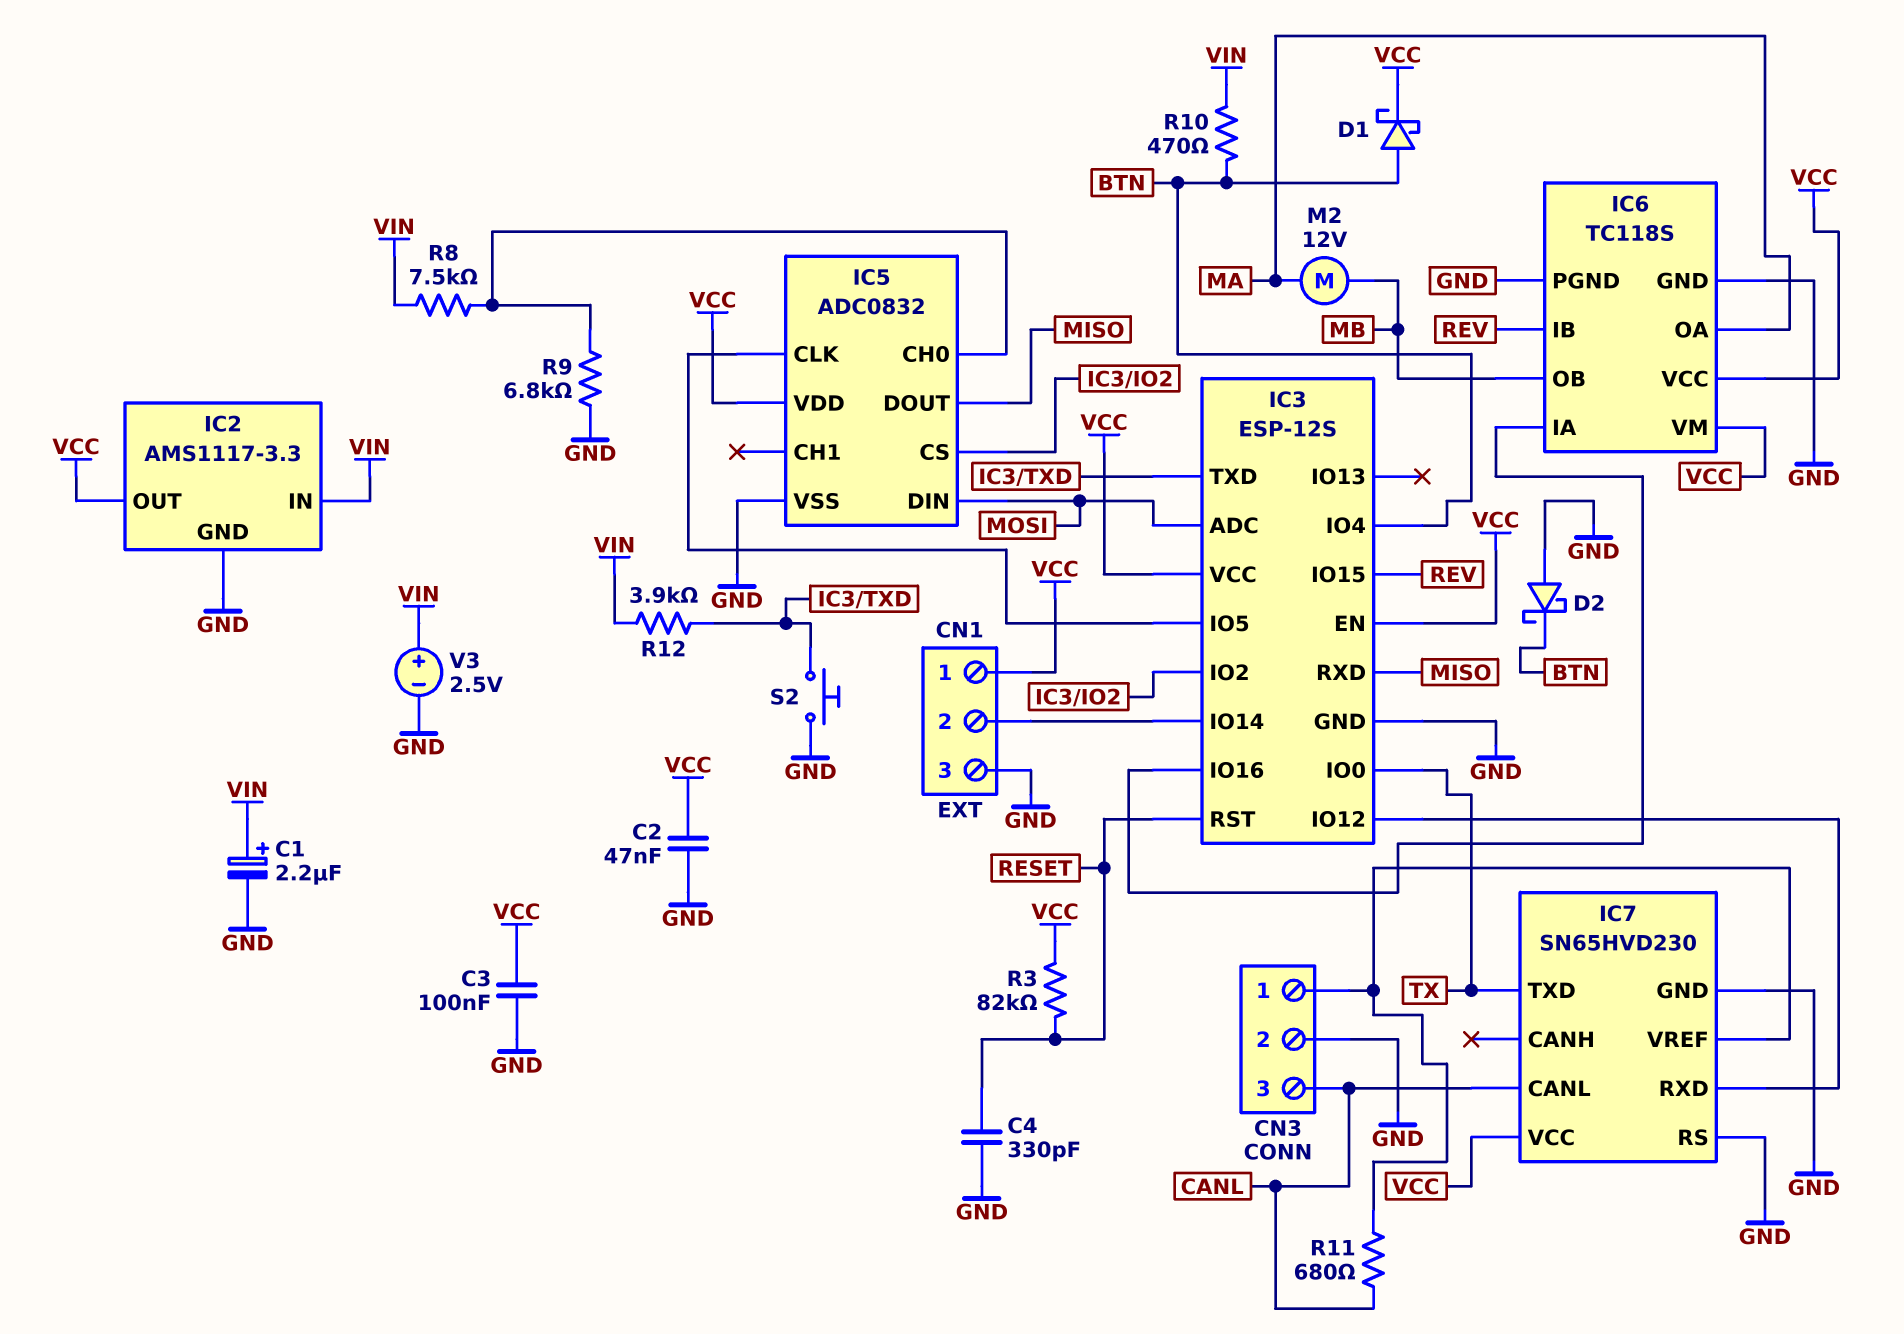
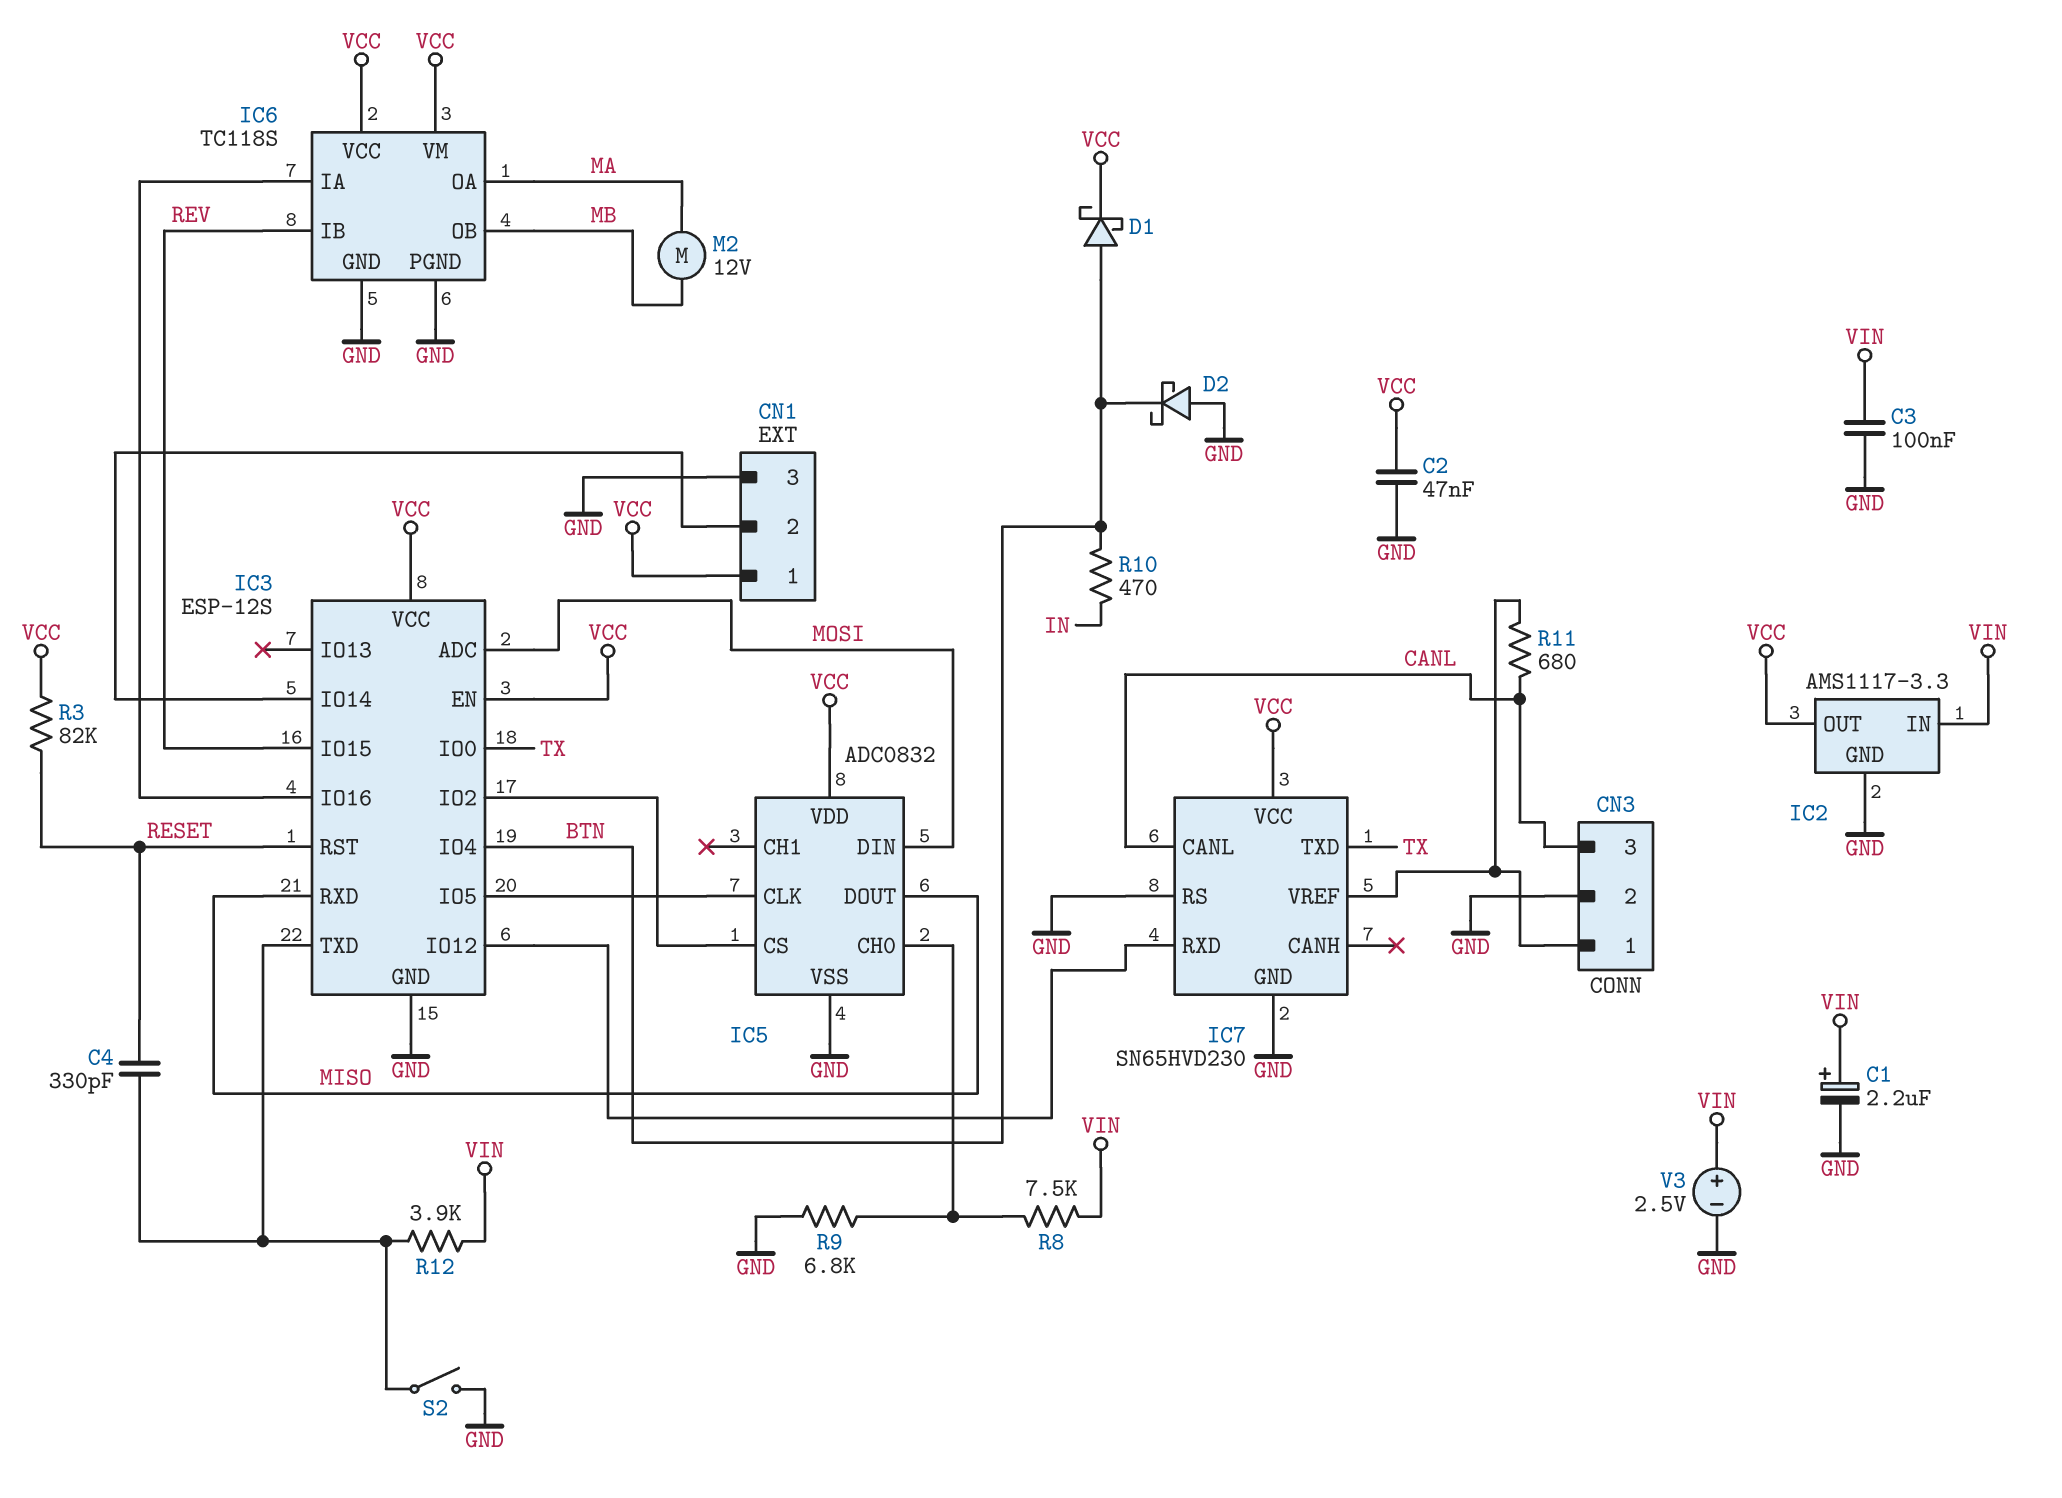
C3: 100nF (GND, VCC) -> 100nF (GND, VIN)
C4: 330pF (GND, RESET) -> 330pF (IC3/TXD, RESET)
R10: 470 (BTN, VIN) -> 470 (BTN, IN)
S2: button (GND, IC3/TXD) -> switch (GND, IC3/TXD)

